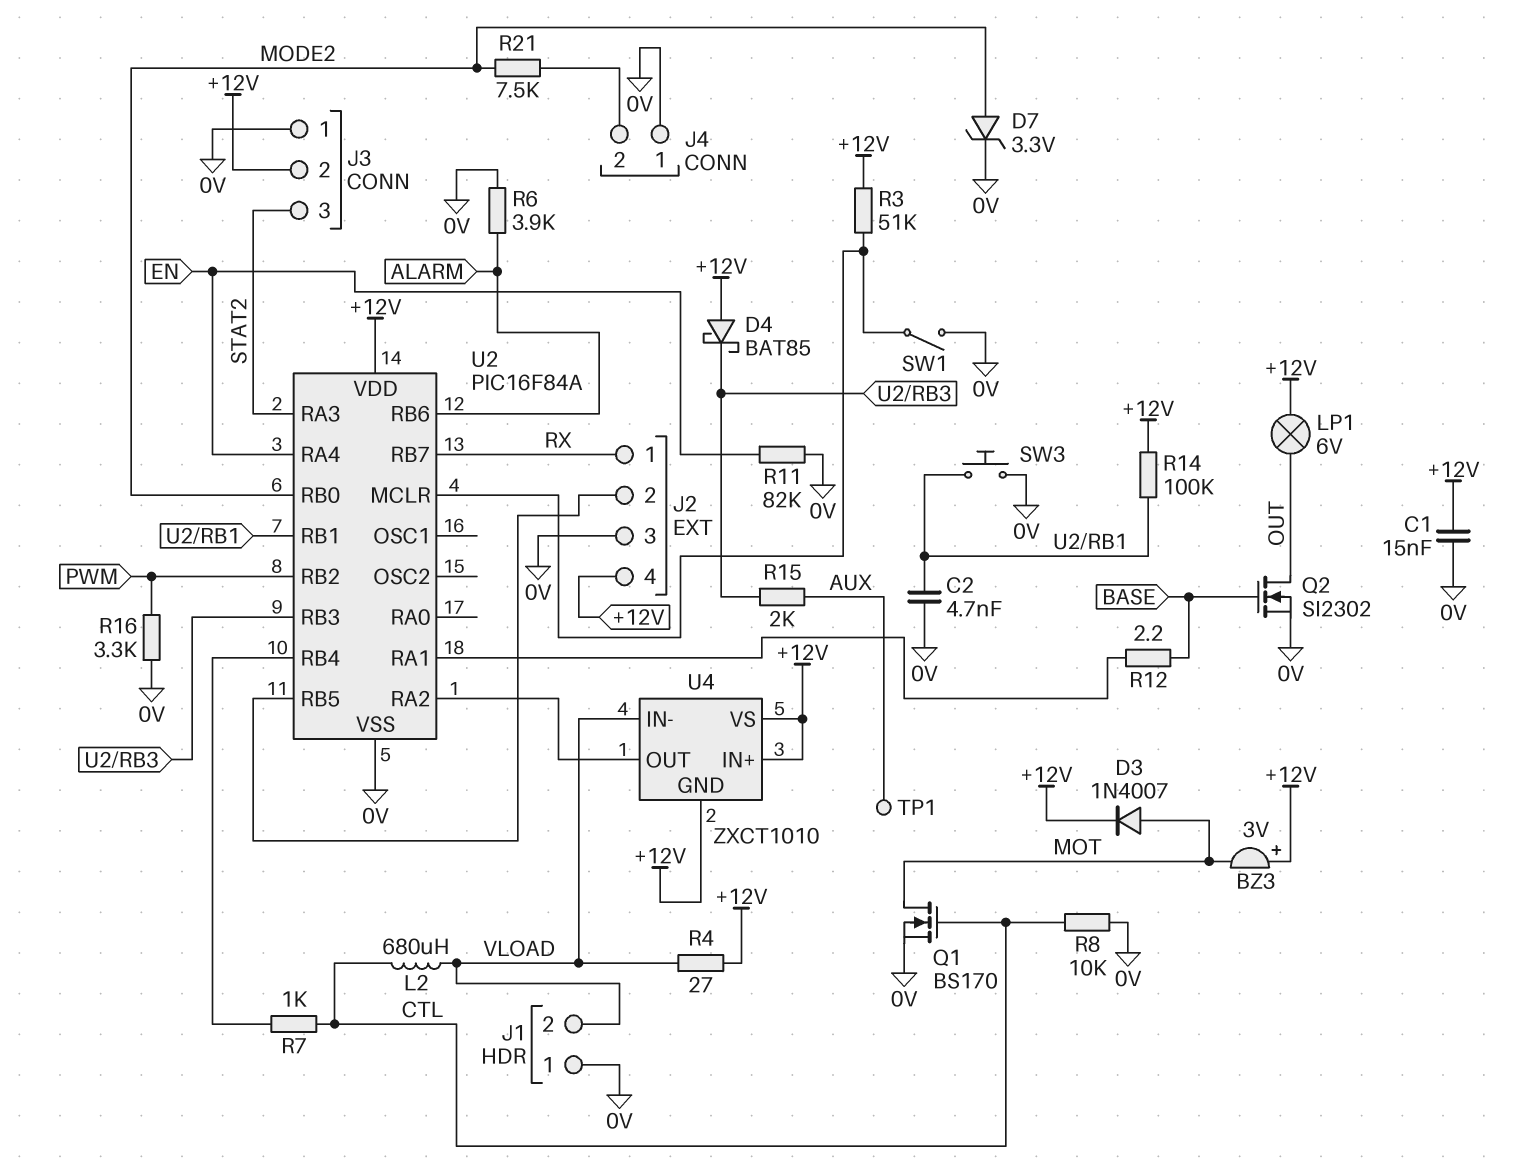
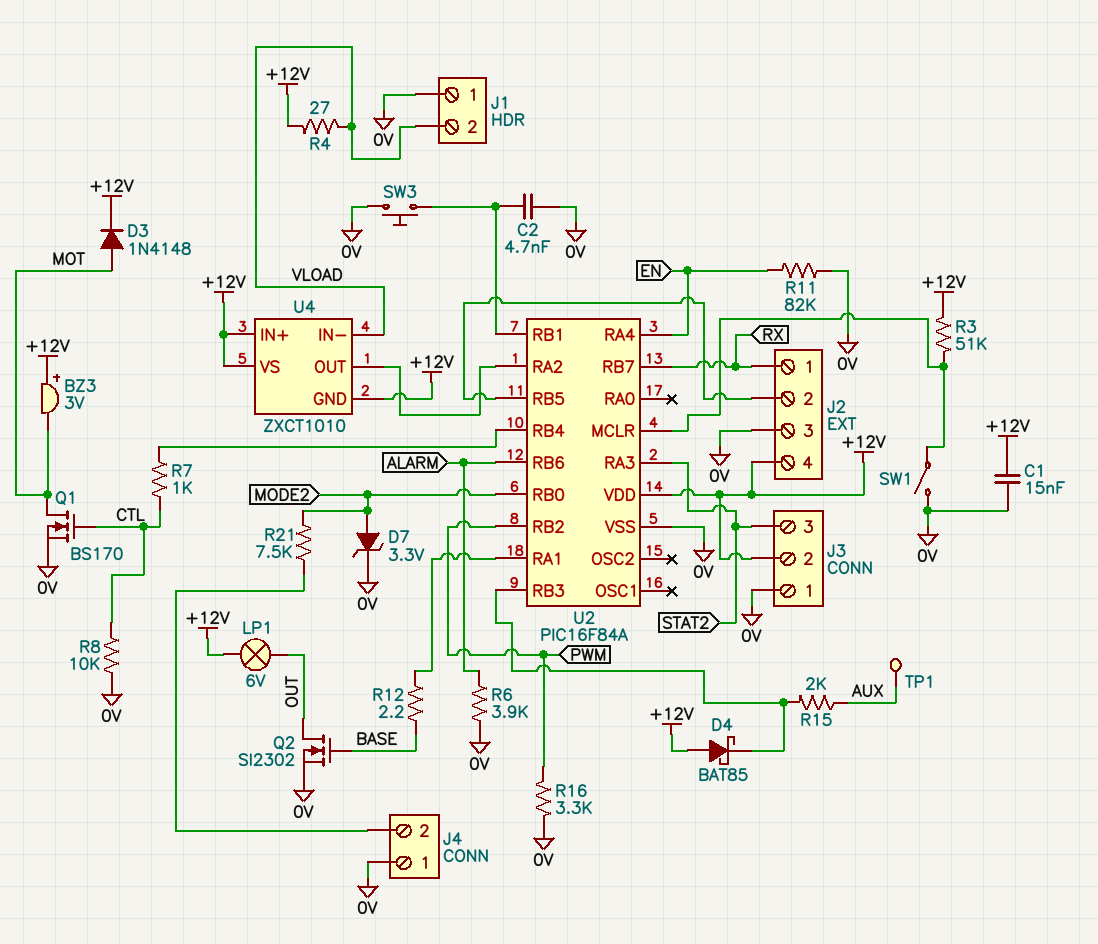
D3: diode 1N4007 (A MOT, K +12V) -> diode 1N4148 (A MOT, K +12V)
L2: 680uH (CTL, VLOAD) -> none
R14: 100k (+12V, U2/RB1) -> none

